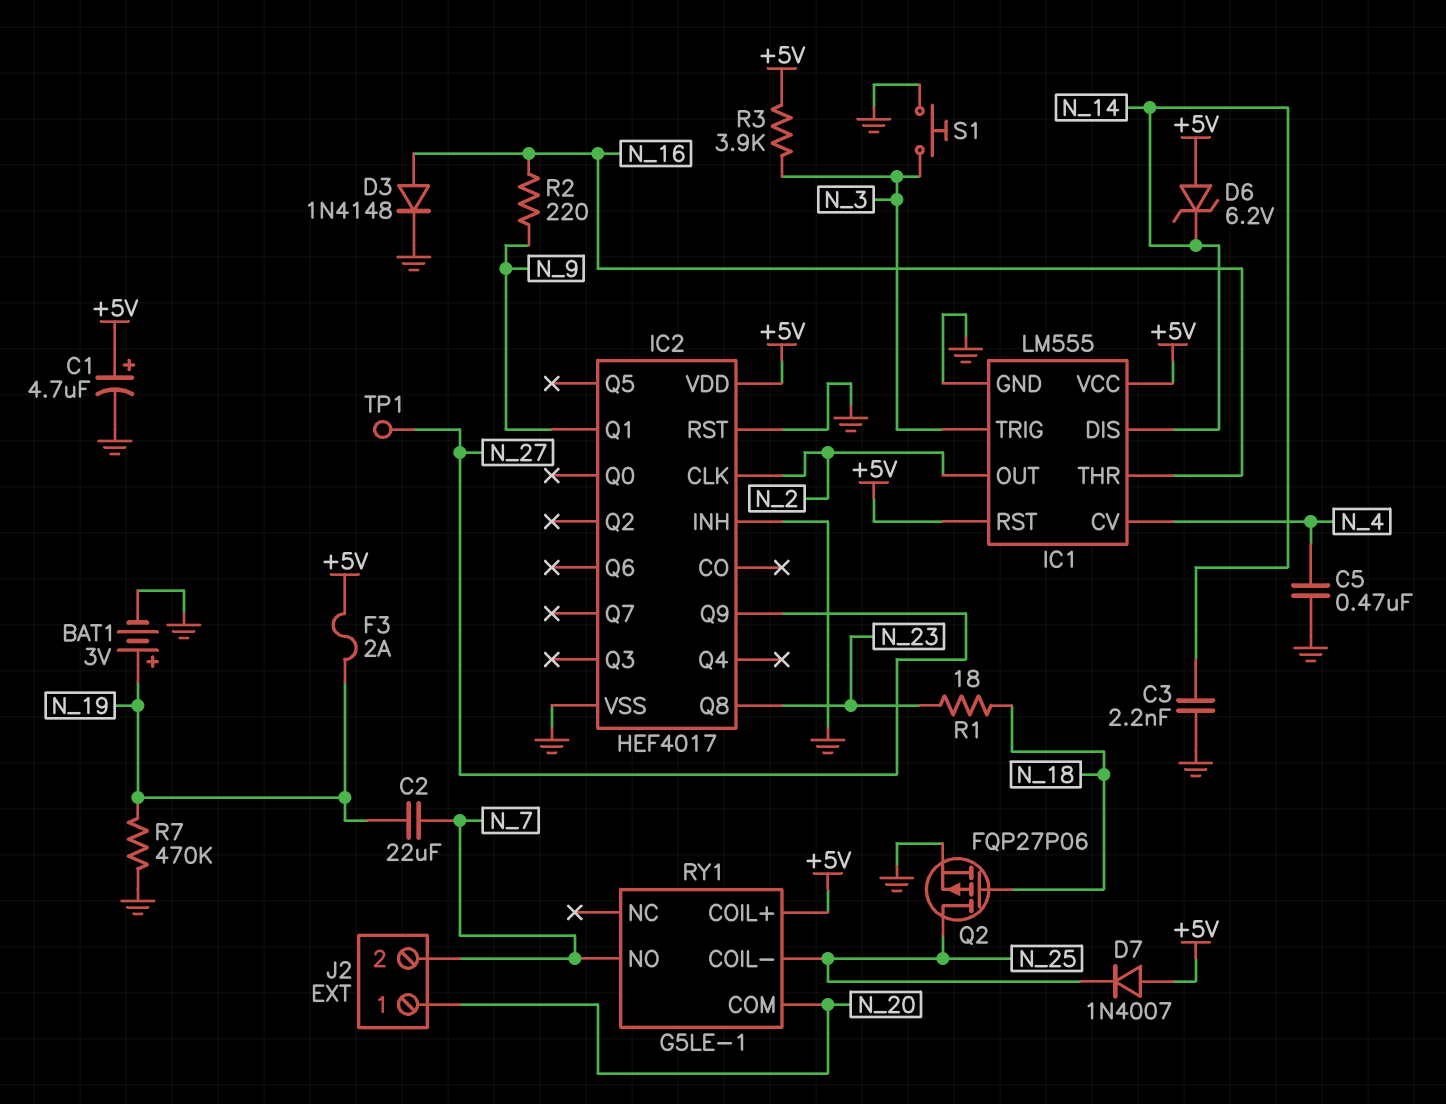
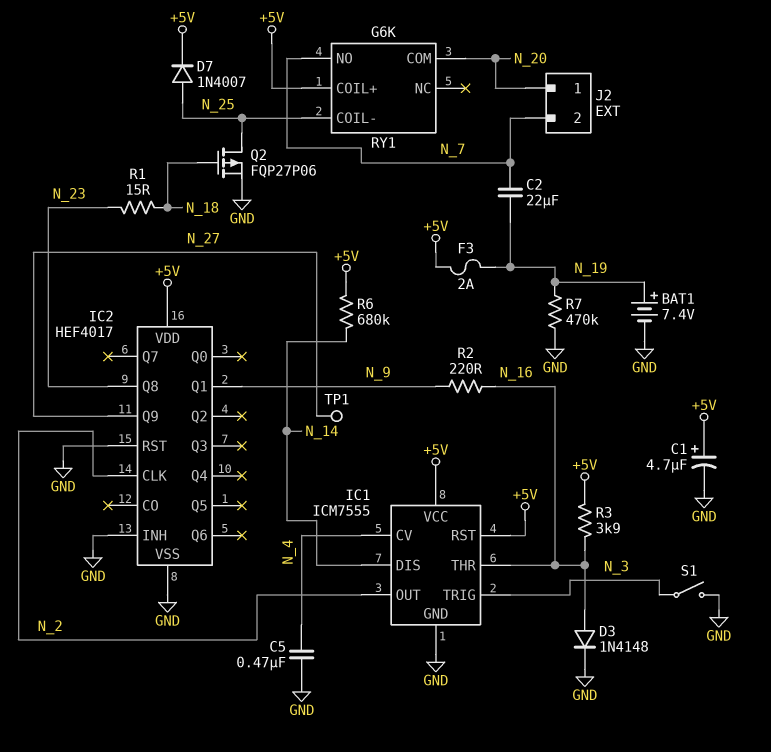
BAT1: 3V (plus N_19, minus GND) -> 7.4V (plus N_19, minus GND)
C3: 2.2nF (GND, N_14) -> none
D6: zener 6.2V (A +5V, K N_14) -> none
D7: diode 1N4007 (A +5V, K N_25) -> diode 1N4007 (A N_25, K +5V)
IC1: LM555 -> ICM7555
R1: 18 (N_18, N_23) -> 15 (N_18, N_23)
R3: 3.9k (+5V, N_3) -> 3.9k (+5V, N_16)
R6: none -> 680k (+5V, N_14)
RY1: G5LE-1 -> G6K
S1: button (GND, N_3) -> switch (GND, N_3)

